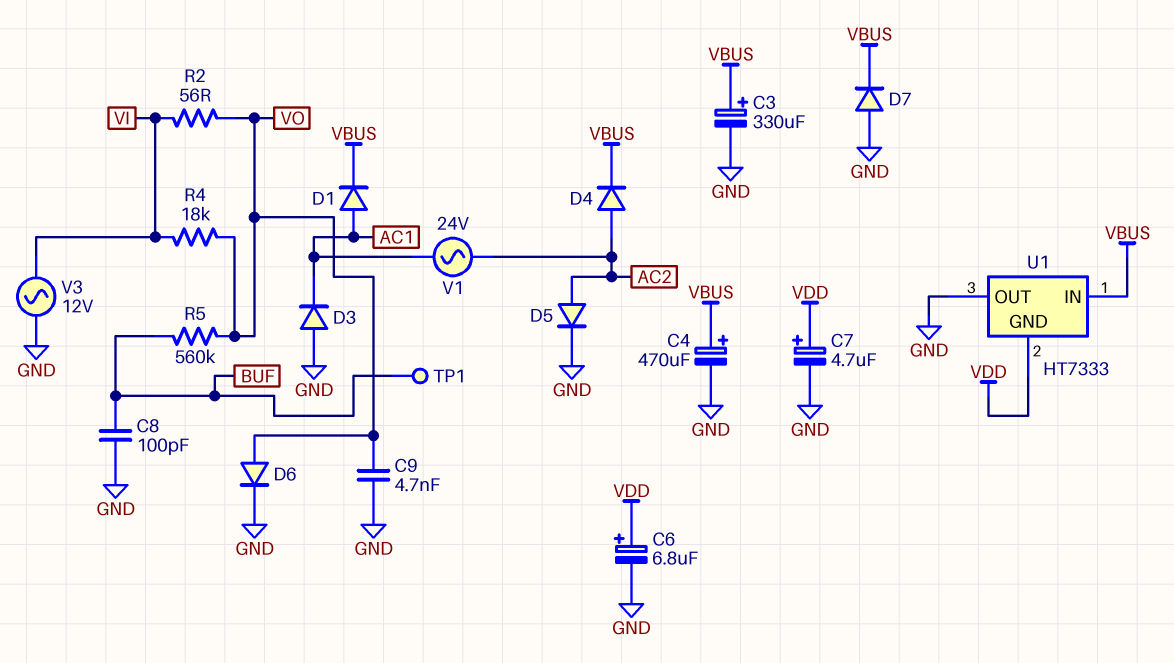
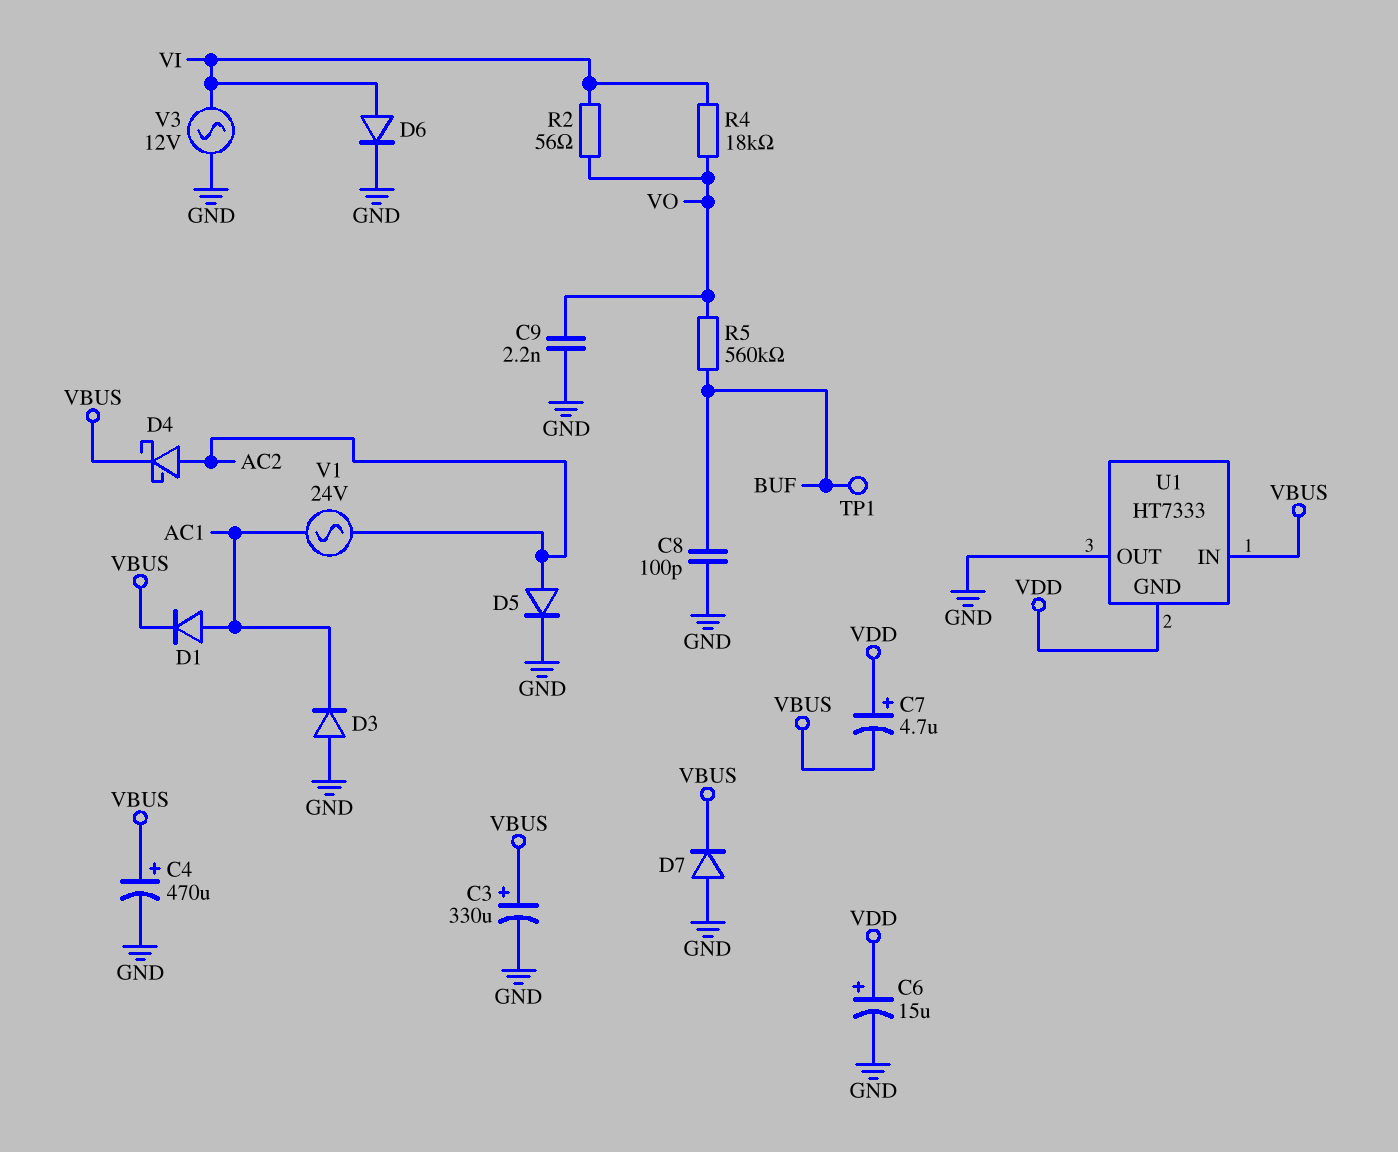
C6: 6.8uF (plus VDD, minus GND) -> 15uF (plus VDD, minus GND)
C7: 4.7uF (plus VDD, minus GND) -> 4.7uF (plus VDD, minus VBUS)
C9: 4.7nF (GND, VO) -> 2.2nF (GND, VO)
D4: diode (A AC2, K VBUS) -> schottky (A AC2, K VBUS)
D6: diode (A VO, K GND) -> diode (A VI, K GND)

